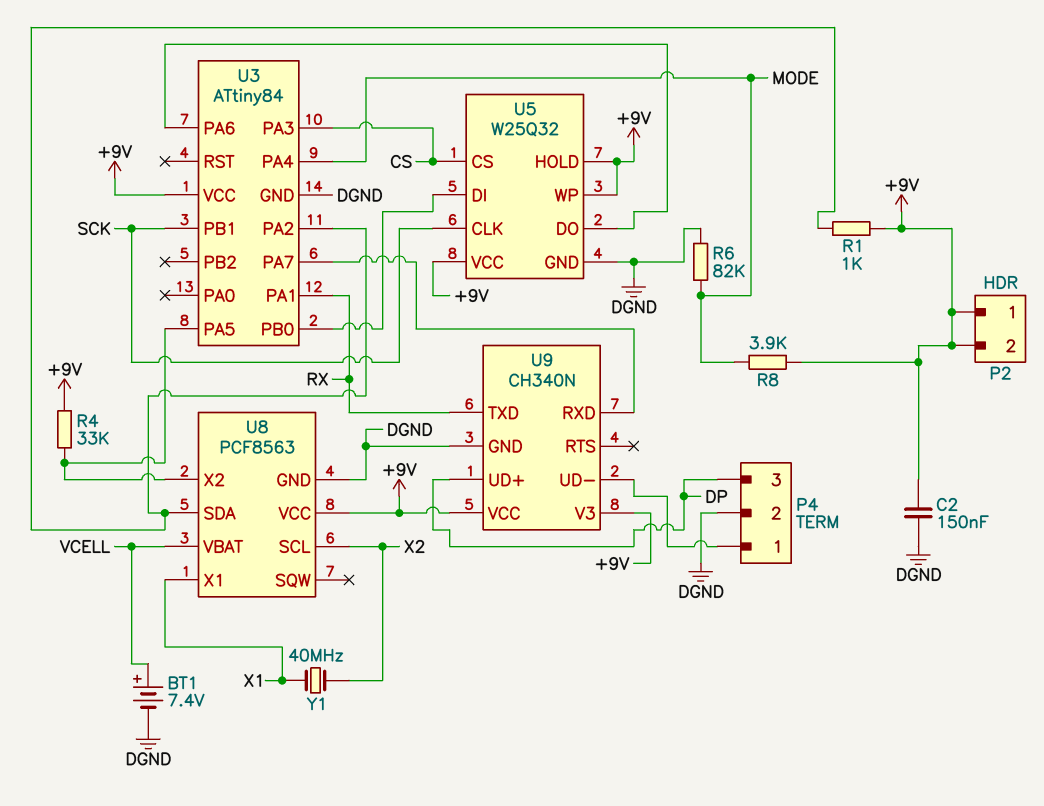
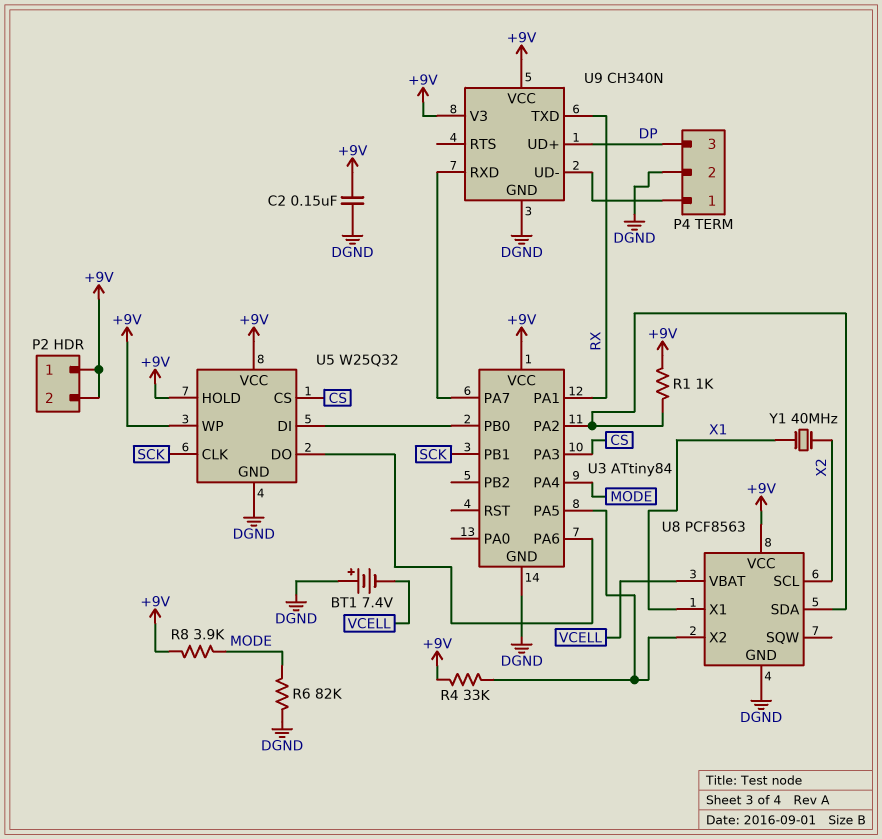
BT1: 7.4V (plus VCELL, minus DGND) -> 7.4V (plus DGND, minus VCELL)

